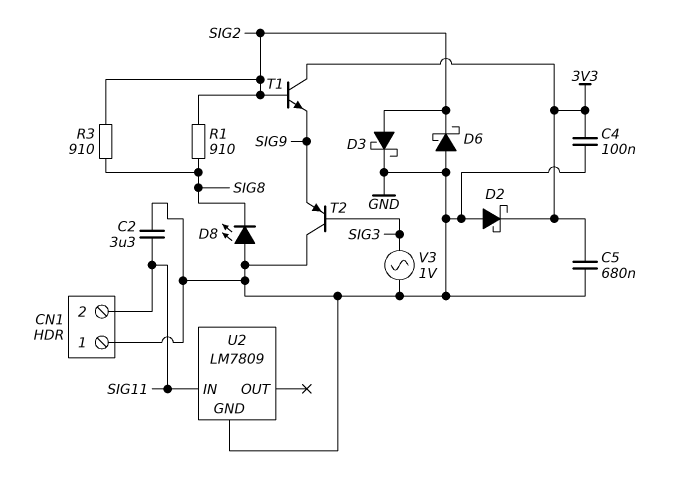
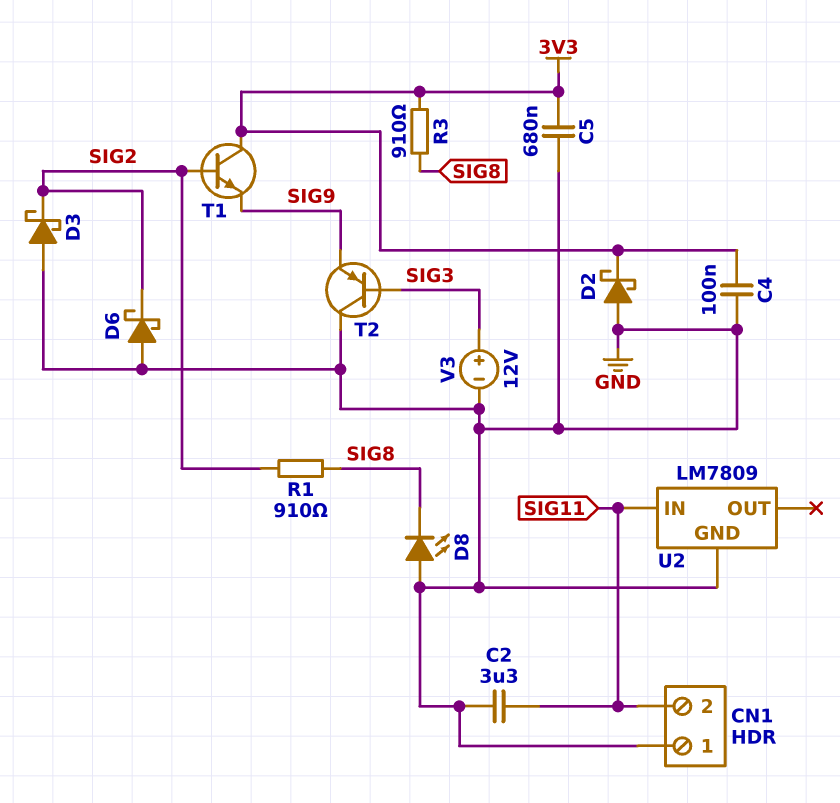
D3: schottky (A SIG2, K GND) -> schottky (A GND, K SIG2)
R3: 910 (SIG2, SIG8) -> 910 (3V3, SIG8)
V3: AC 1V (GND, SIG3) -> 12V (plus SIG3, minus GND)

